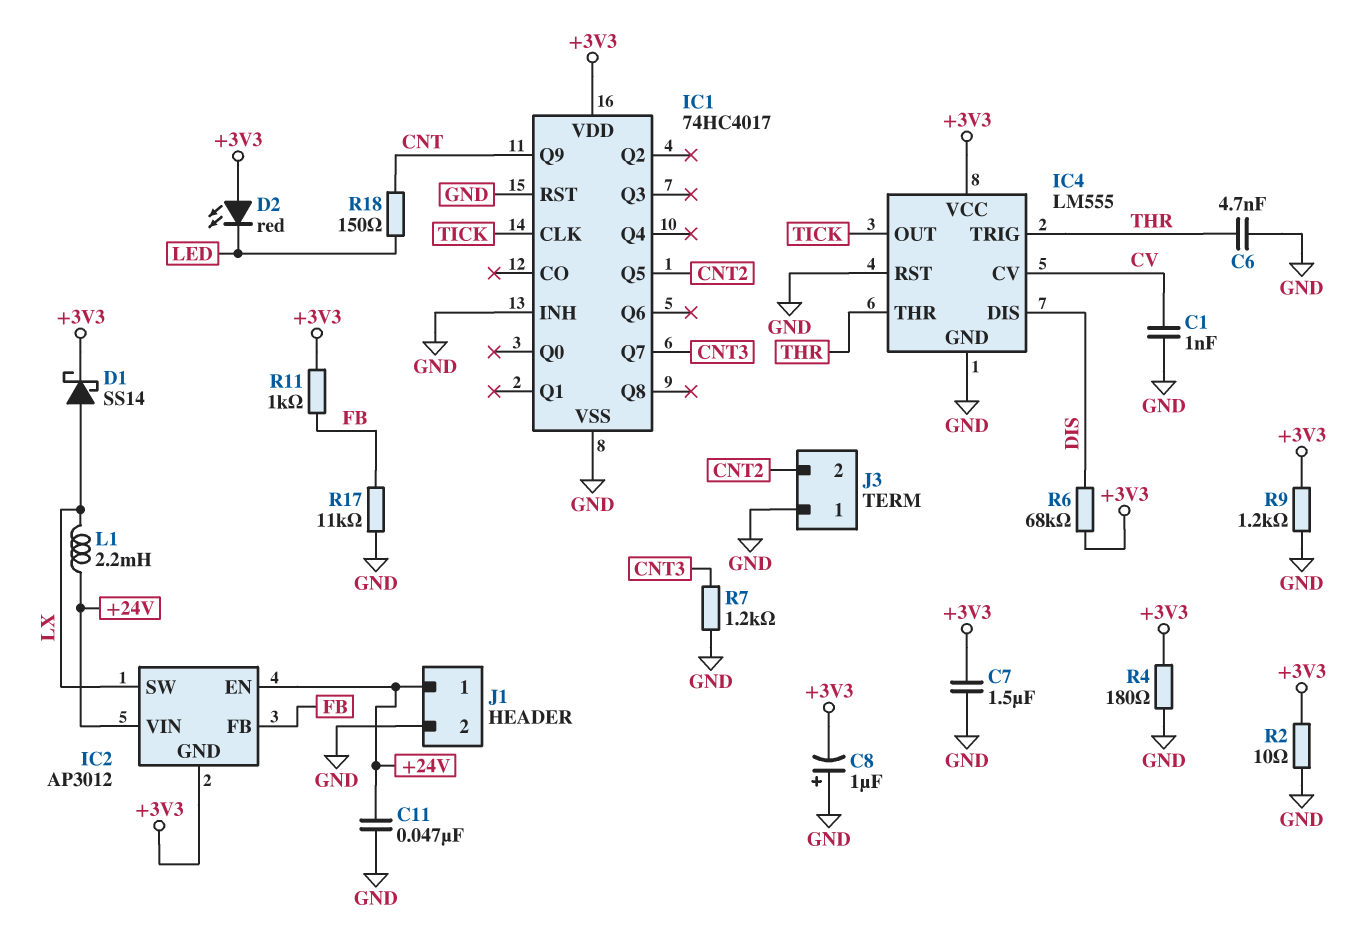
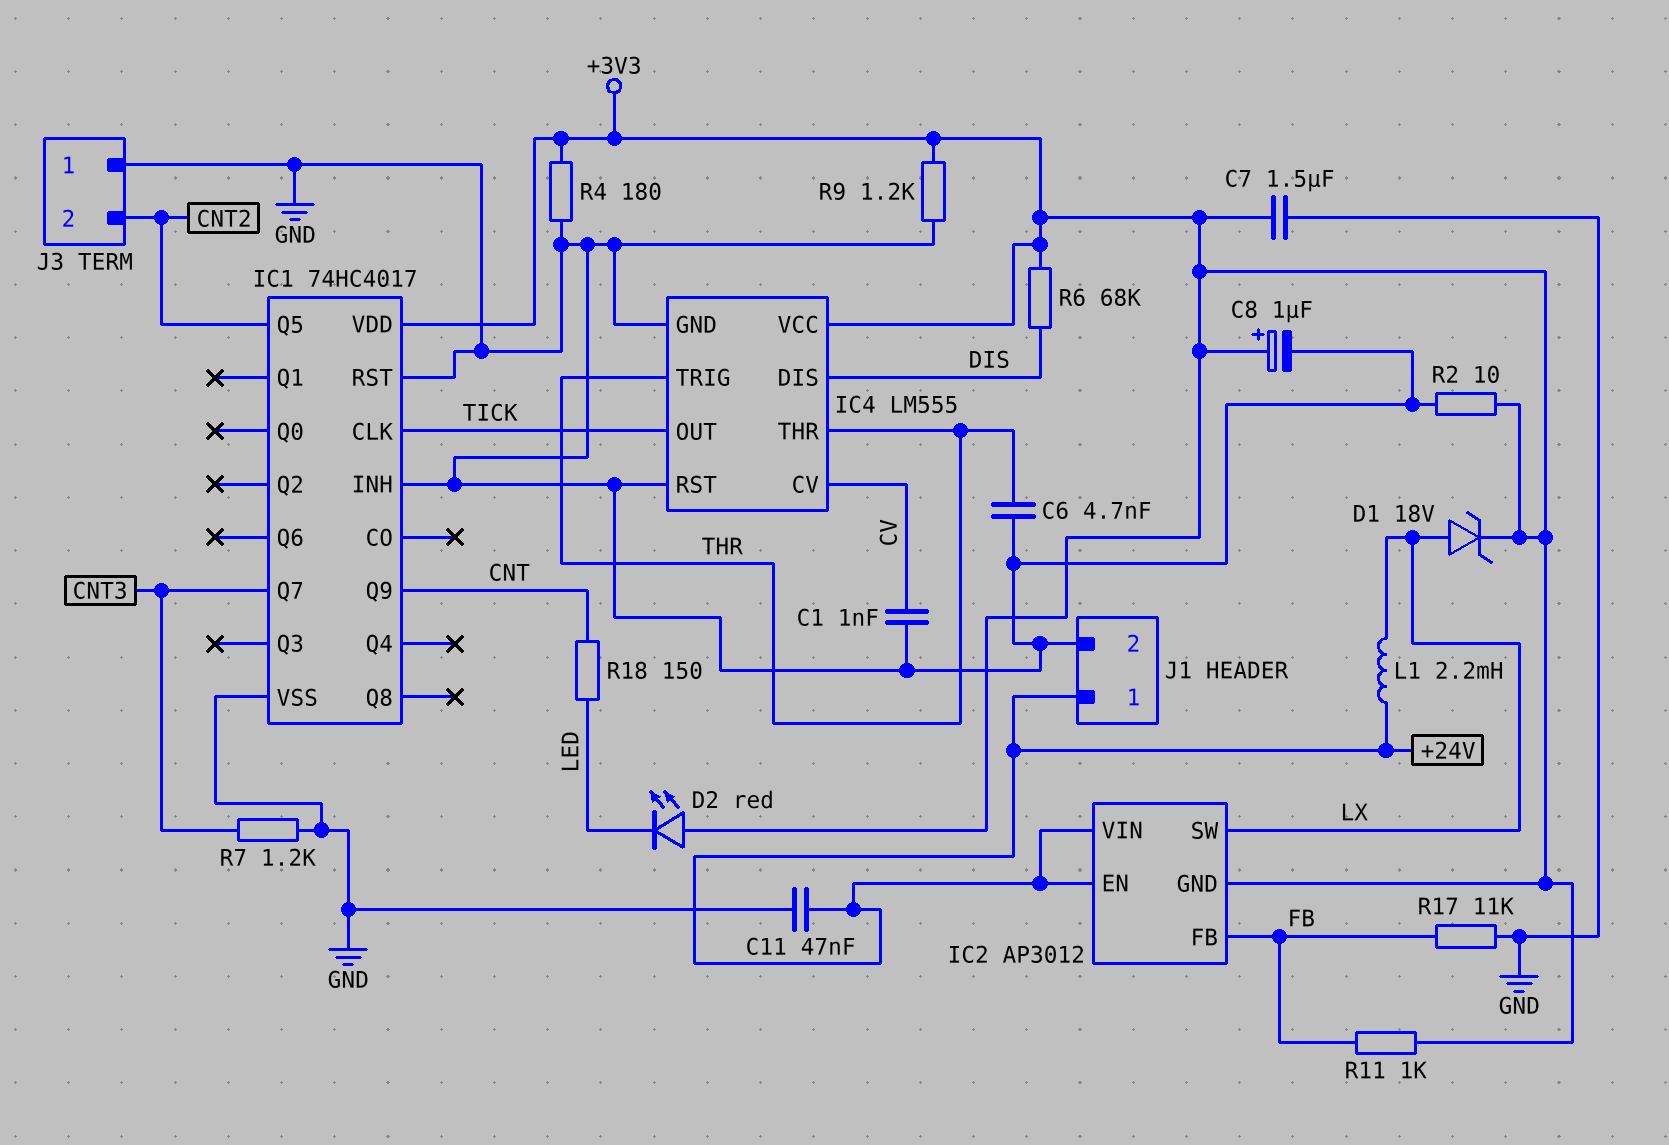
C8: 1uF (plus GND, minus +3V3) -> 1uF (plus +3V3, minus GND)
D1: schottky SS14 (A LX, K +3V3) -> zener 18V (A LX, K +3V3)

